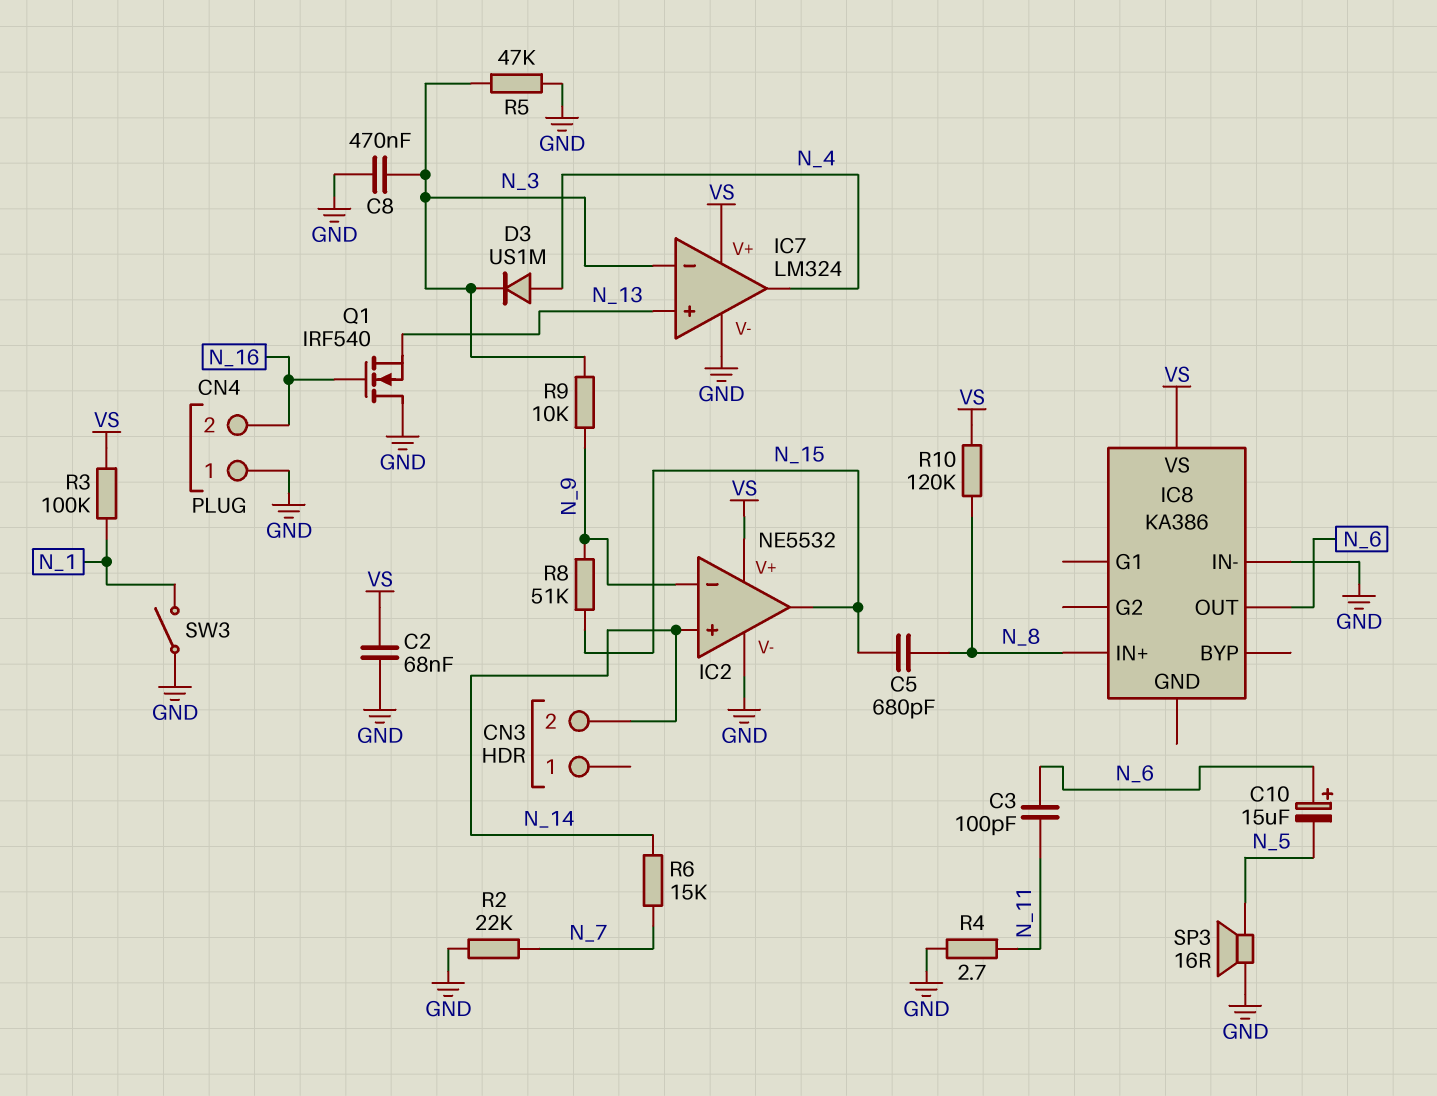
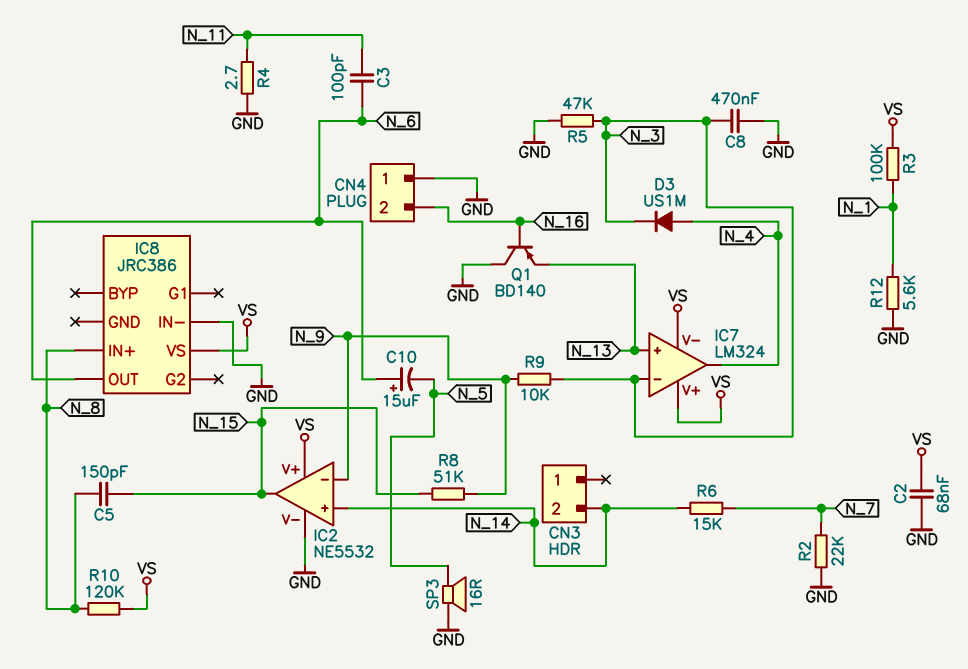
C5: 680pF (N_8, N_15) -> 150pF (N_8, N_15)
IC7 pin V-: GND -> VS
IC8: KA386 -> JRC386
Q1: NMOS IRF540 (G N_16, D GND, S N_13) -> PNP BD140 (B N_16, C GND, E N_13)
R12: none -> 5.6k (GND, N_1)
SW3: switch (GND, N_1) -> none

